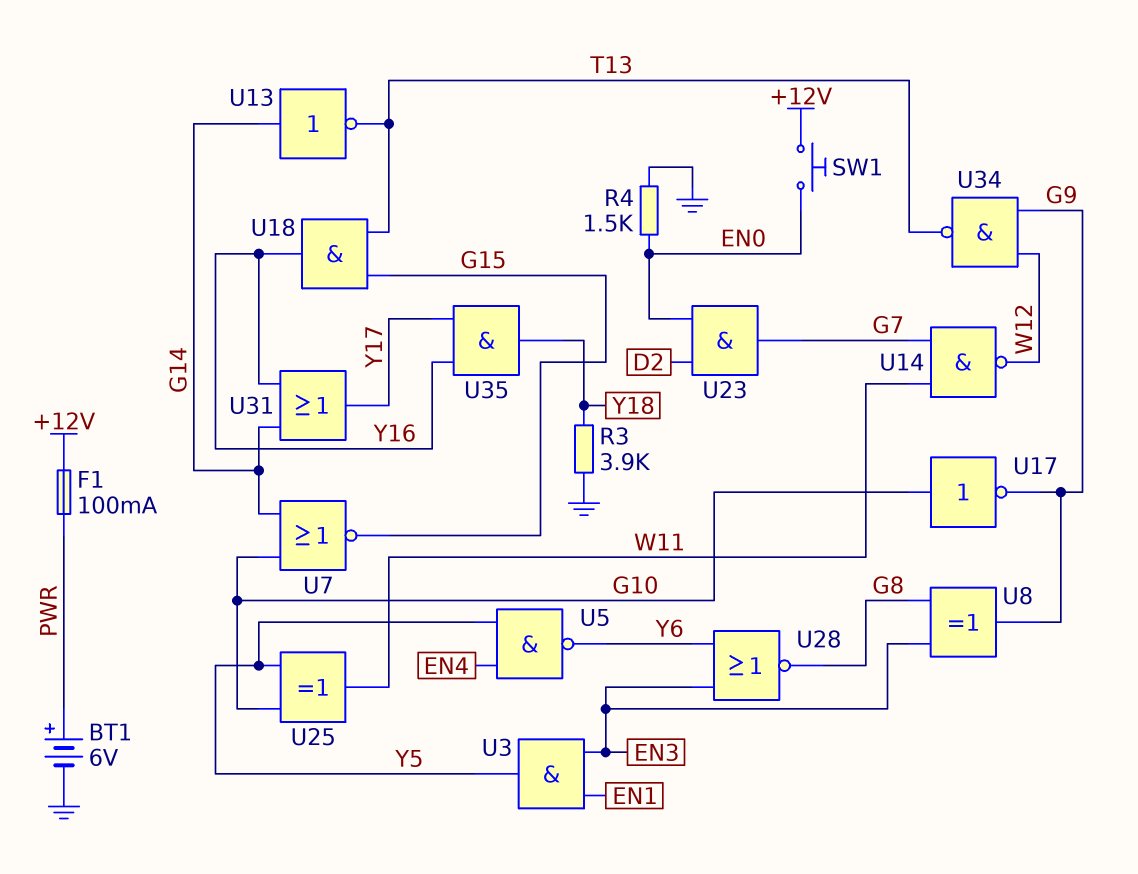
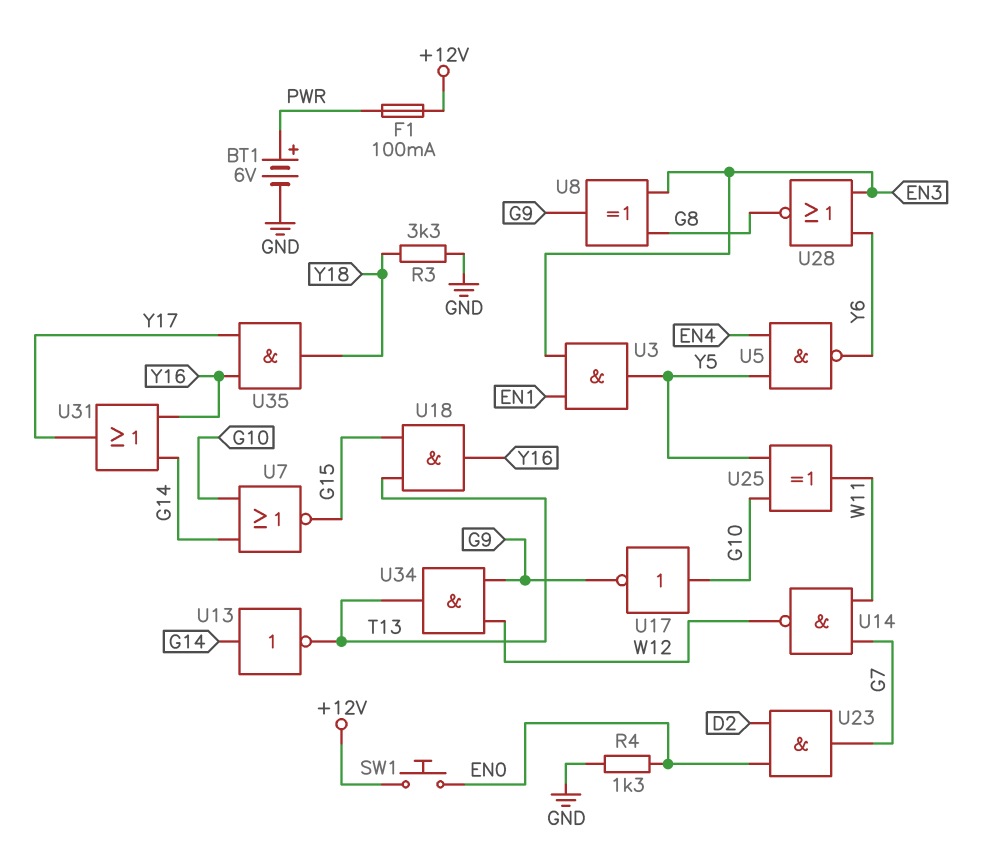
R3: 3.9k (GND, Y18) -> 3.3k (GND, Y18)
R4: 1.5k (EN0, GND) -> 1.3k (EN0, GND)
U34: NAND (in G9, in W12, out T13) -> AND (in G9, in W12, out T13)

